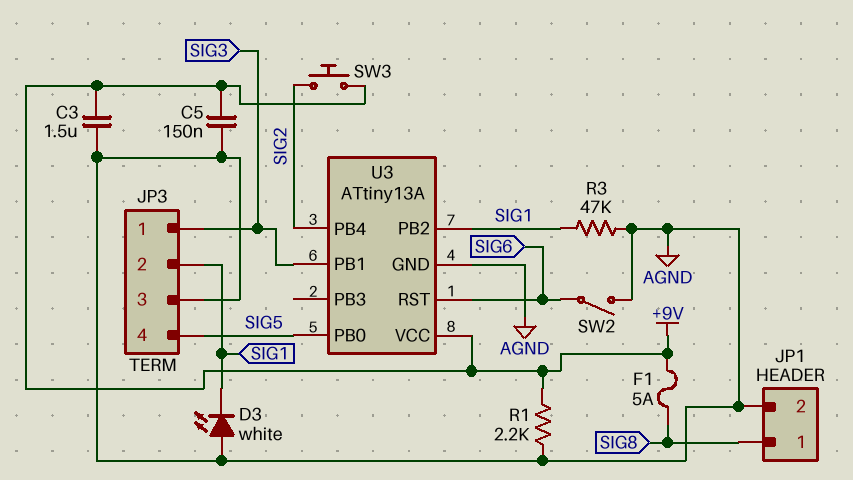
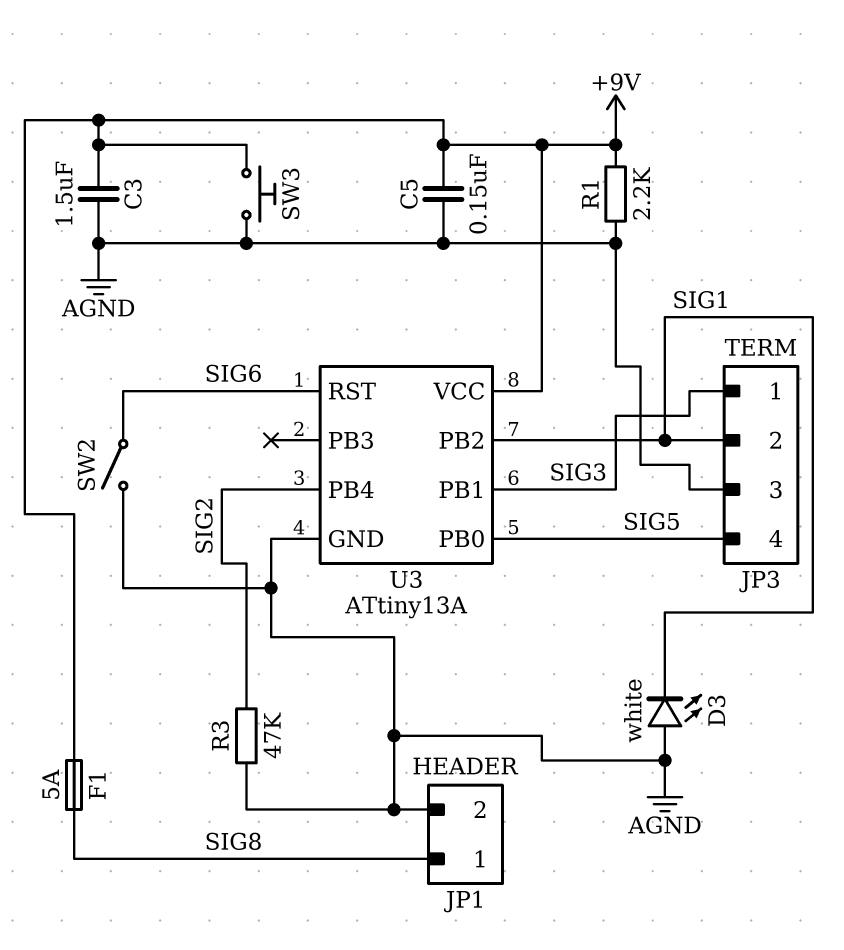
R3: 47k (AGND, SIG1) -> 47k (AGND, SIG2)
SW3: button (+9V, SIG2) -> button (+9V, AGND)

